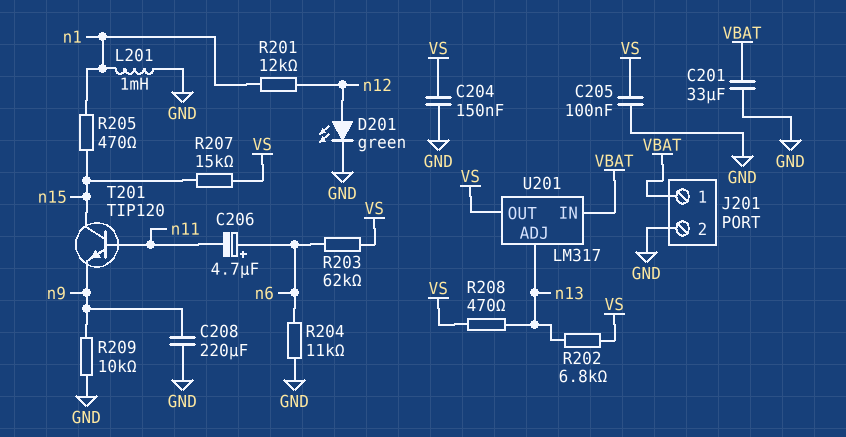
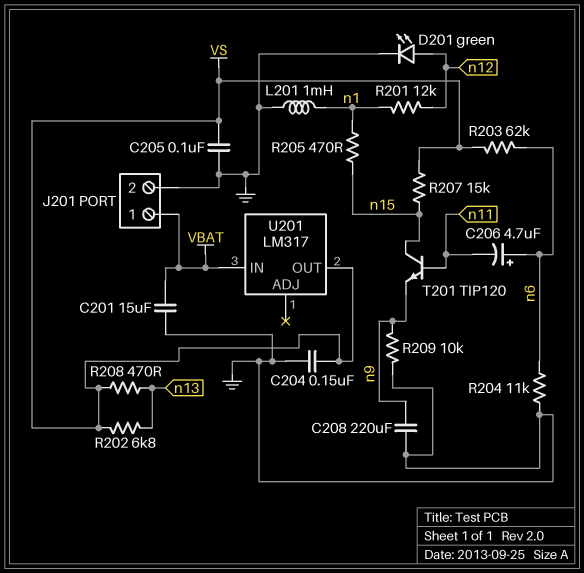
C201: 33uF (GND, VBAT) -> 15uF (GND, VBAT)
U201 pin ADJ: n13 -> none

